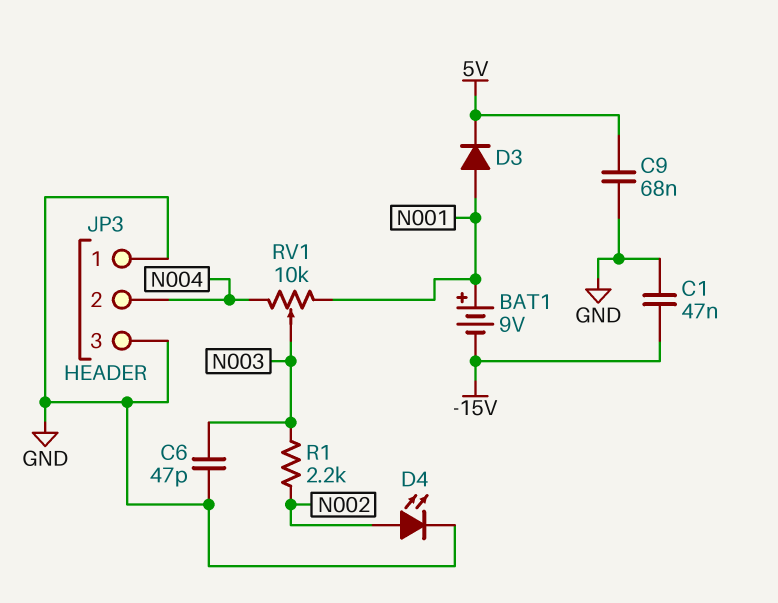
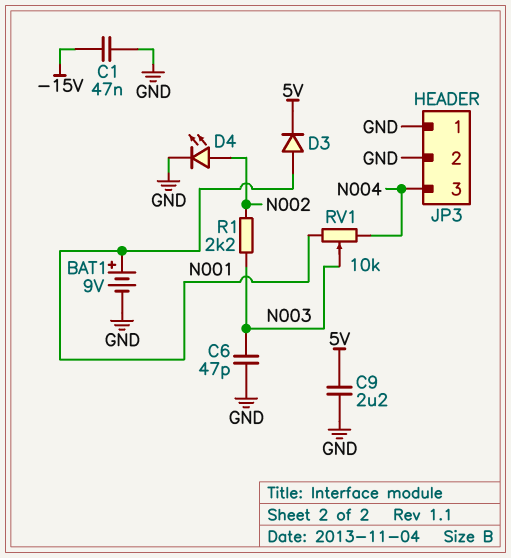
BAT1: 9V (plus N001, minus -15V) -> 9V (plus N001, minus GND)
C9: 68nF (5V, GND) -> 2.2uF (5V, GND)
JP3 pin 2: N004 -> GND
JP3 pin 3: GND -> N004

